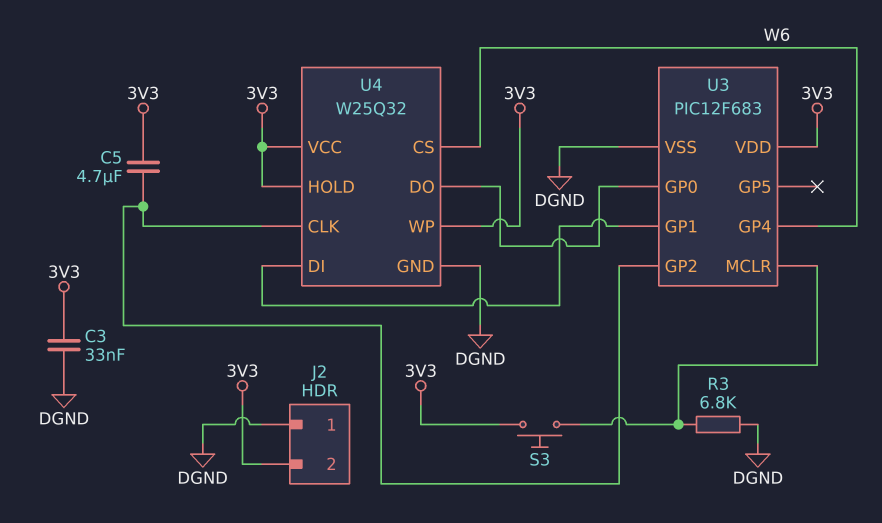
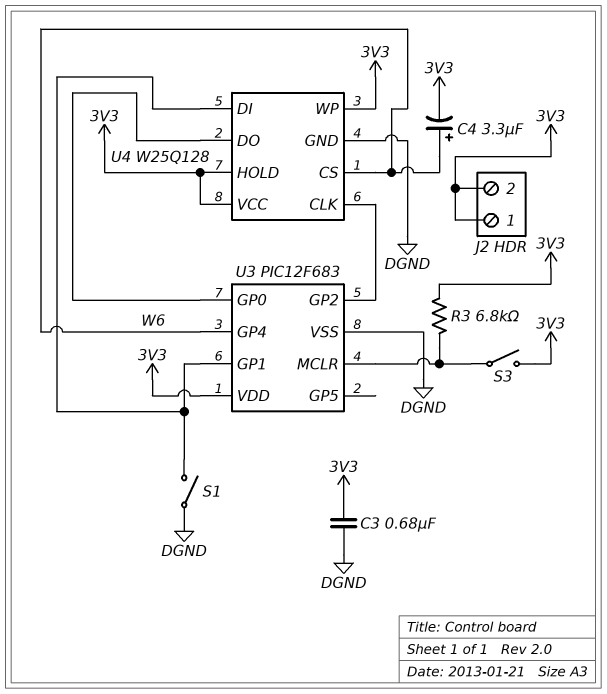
C3: 33nF (3V3, DGND) -> 680nF (3V3, DGND)
C4: none -> 3.3uF (plus W6, minus 3V3)
C5: 4.7uF (3V3, U3/GP2) -> none
J2 pin 1: DGND -> 3V3
R3: 6.8k (DGND, U3/MCLR) -> 6.8k (3V3, U3/MCLR)
S1: none -> switch (DGND, U3/GP1)
S3: button (3V3, U3/MCLR) -> switch (3V3, U3/MCLR)
U4: W25Q32 -> W25Q128

